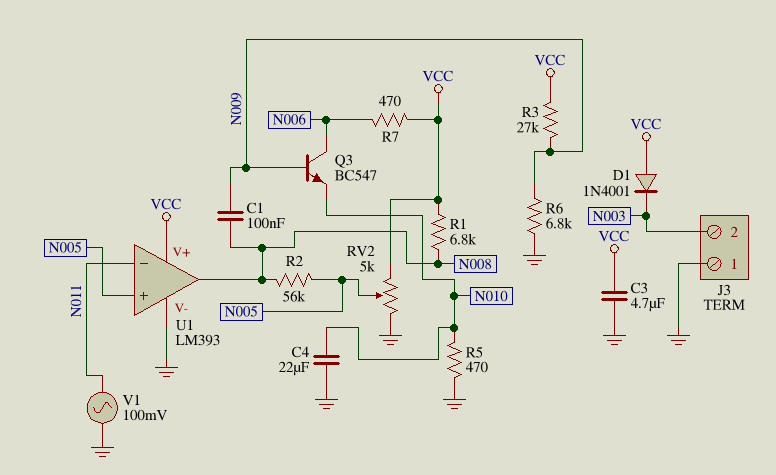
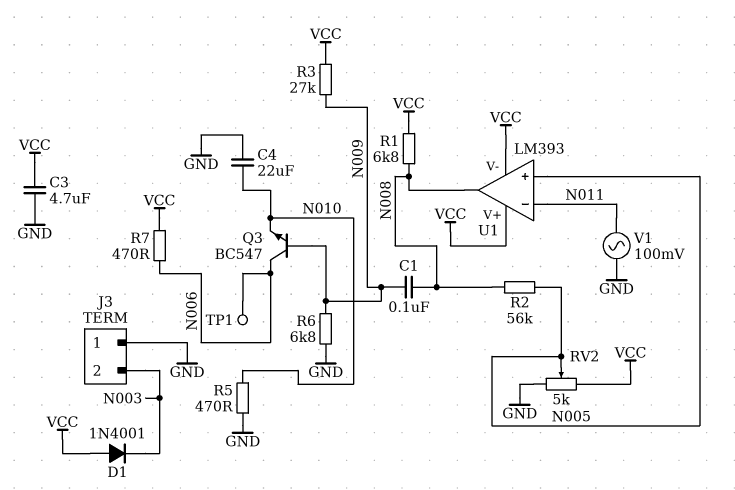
TP1: none -> test point (N006)
U1 pin V-: GND -> VCC

